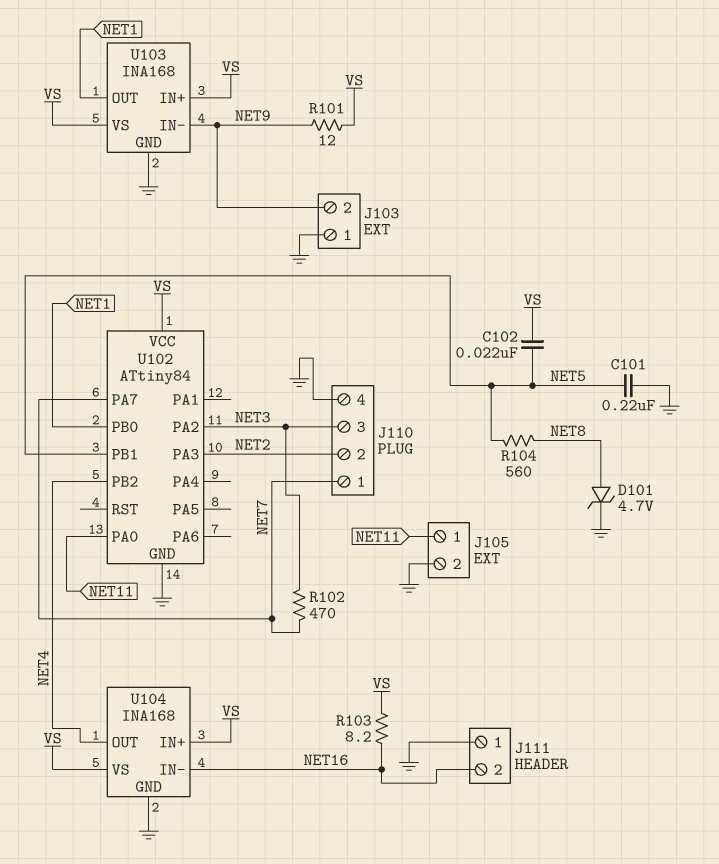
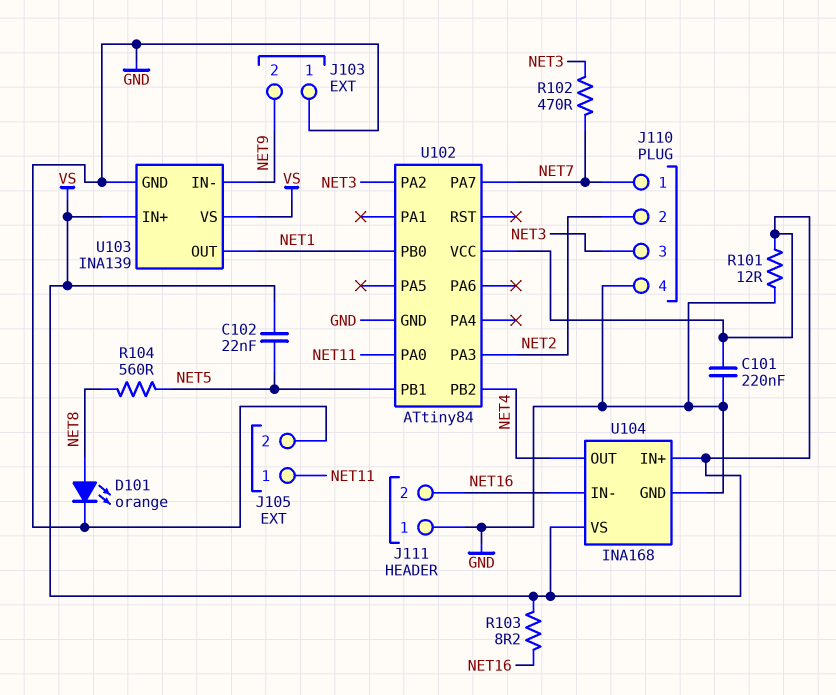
C101: 220nF (GND, NET5) -> 220nF (GND, VS)
D101: zener 4.7V (A NET8, K GND) -> LED orange (A NET8, K GND)
R101: 12 (NET9, VS) -> 12 (GND, VS)
U103: INA168 -> INA139

